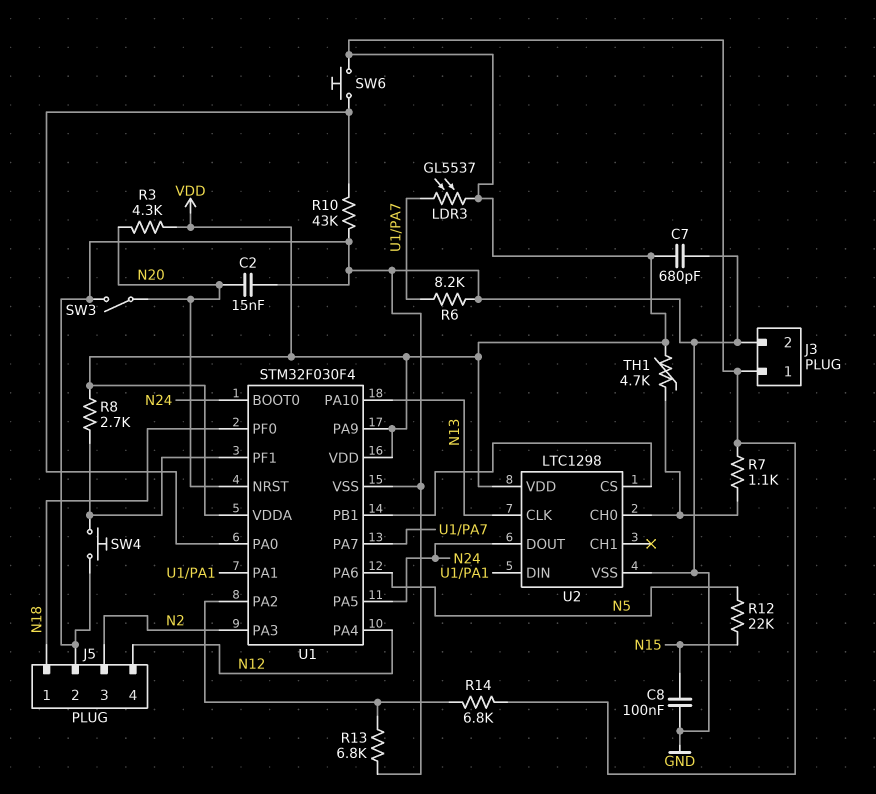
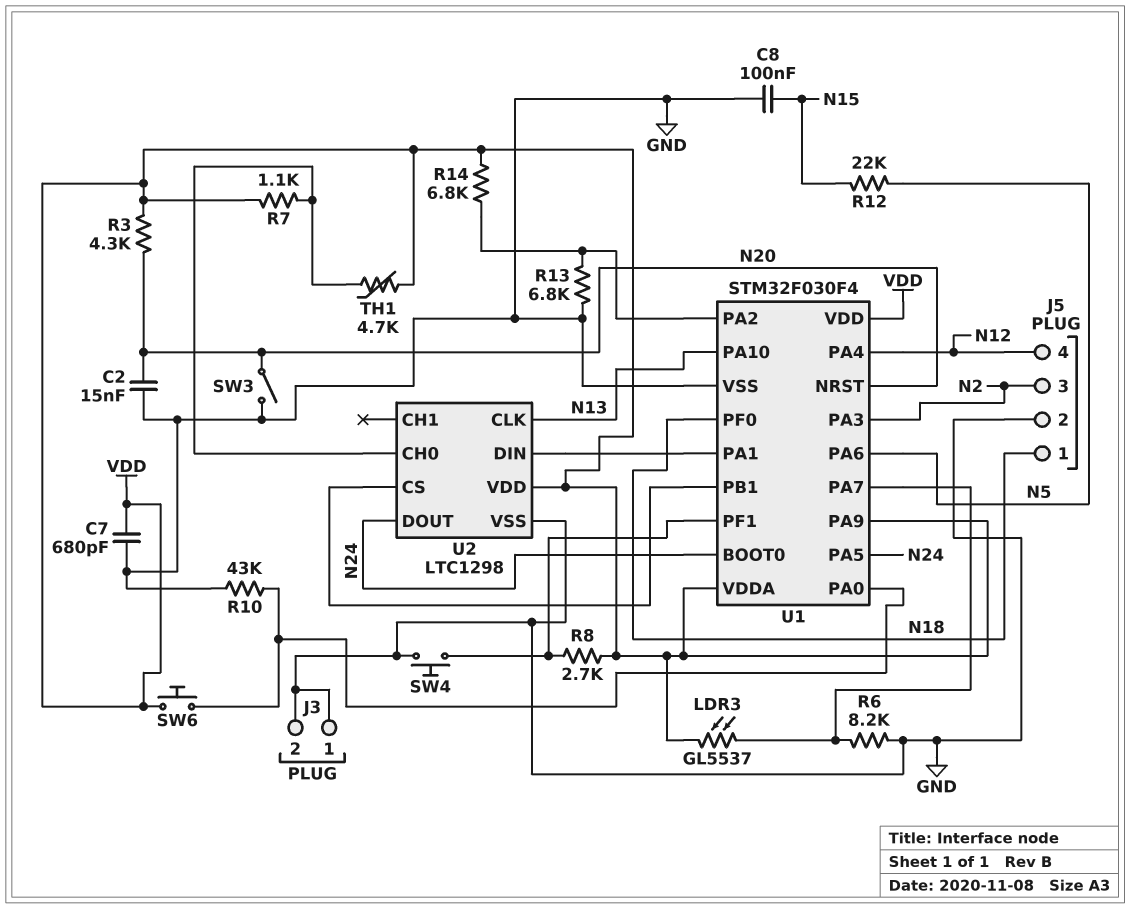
J3 pin 1: VDD -> GND

